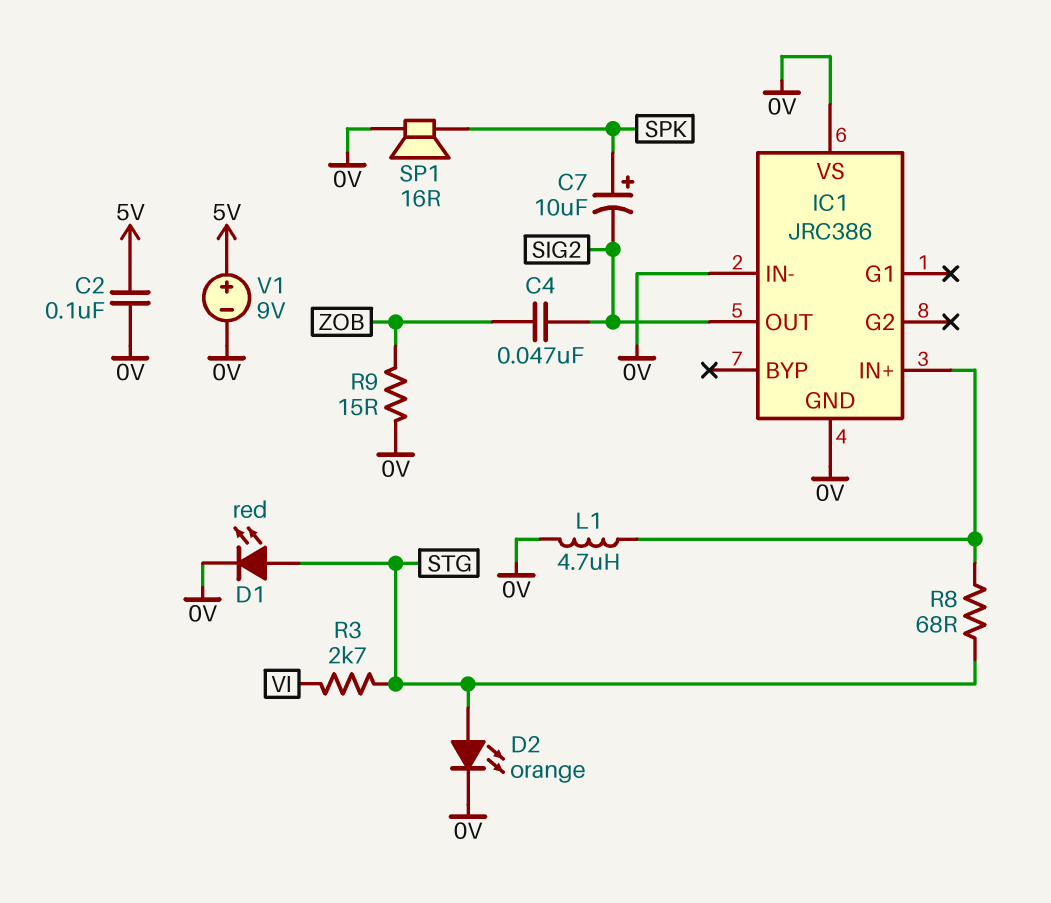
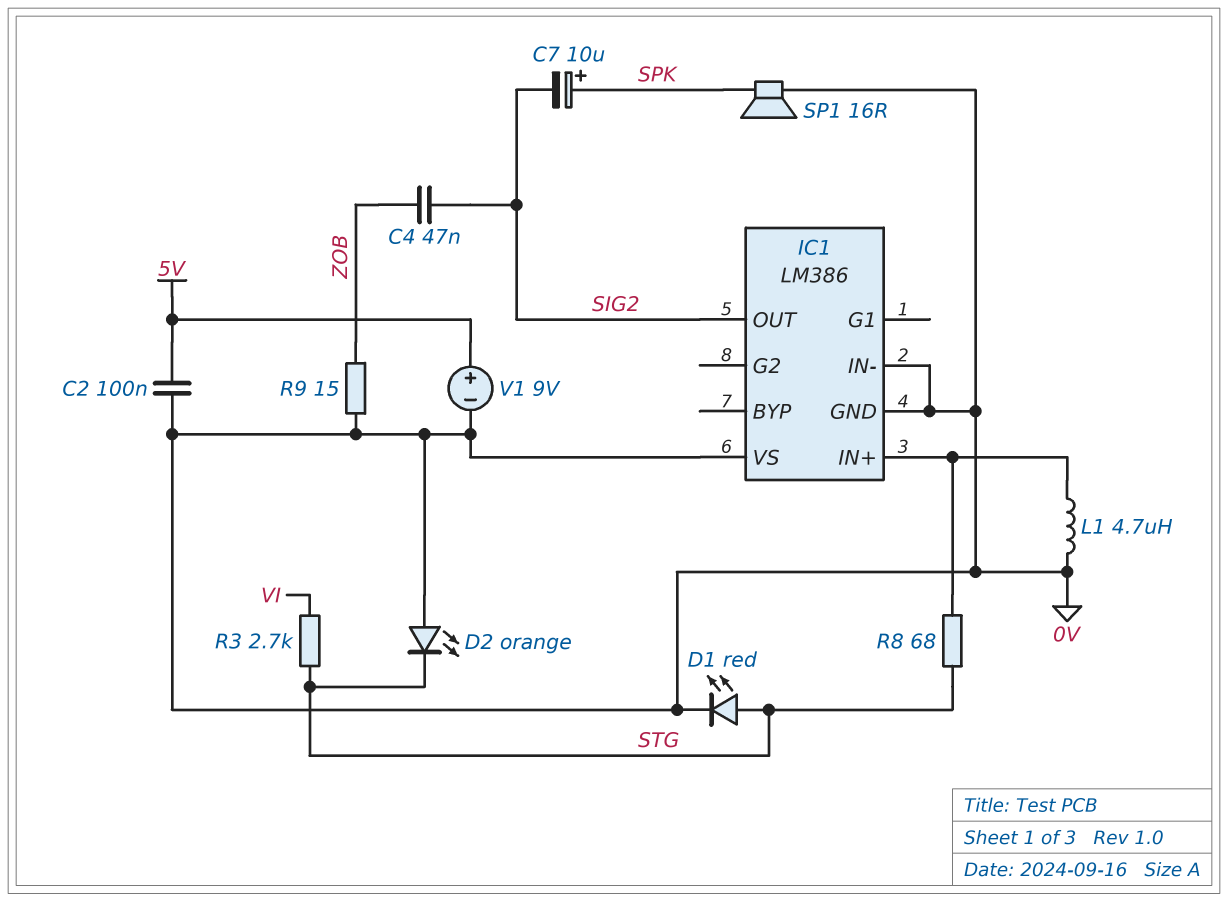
D2: LED orange (A STG, K 0V) -> LED orange (A 0V, K STG)
IC1: JRC386 -> LM386

